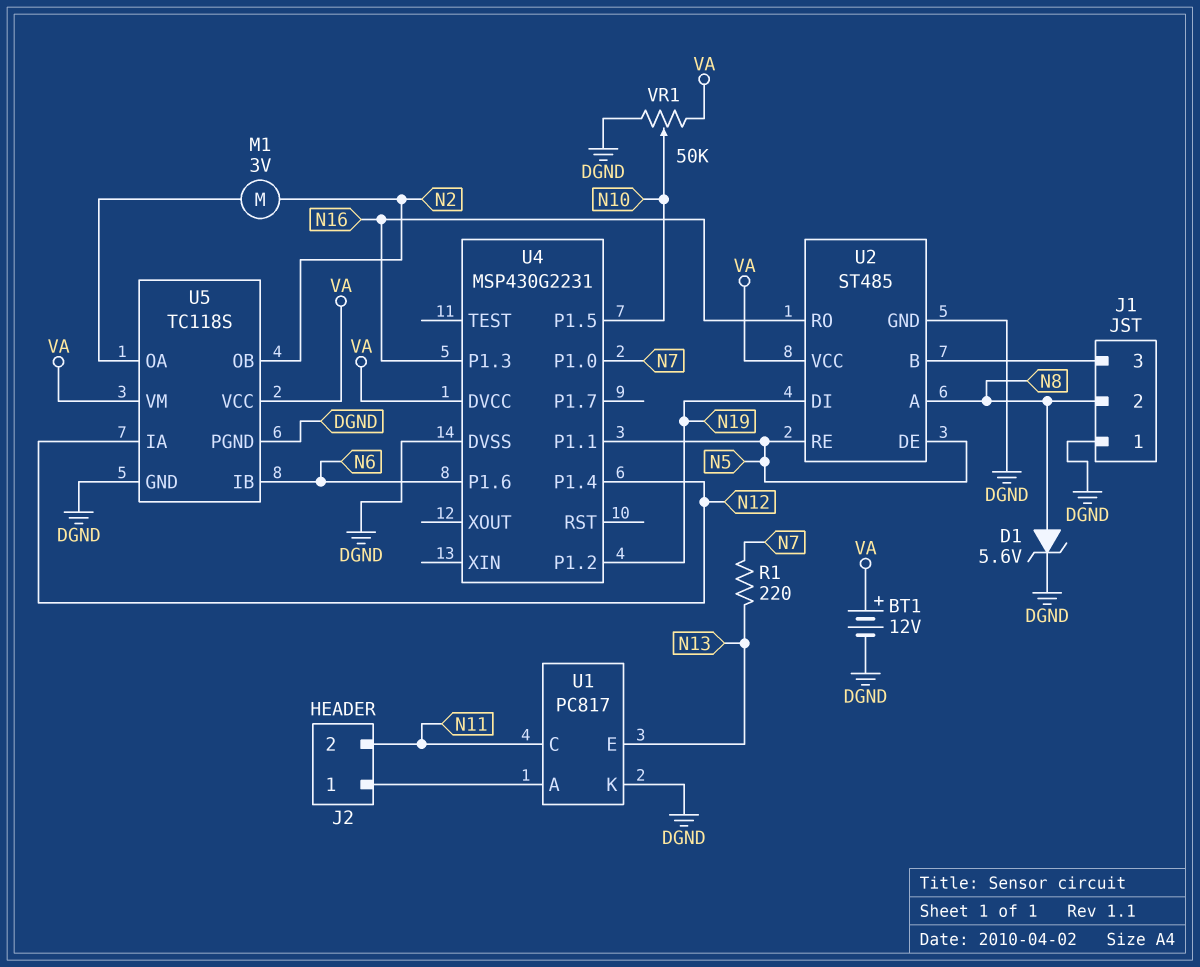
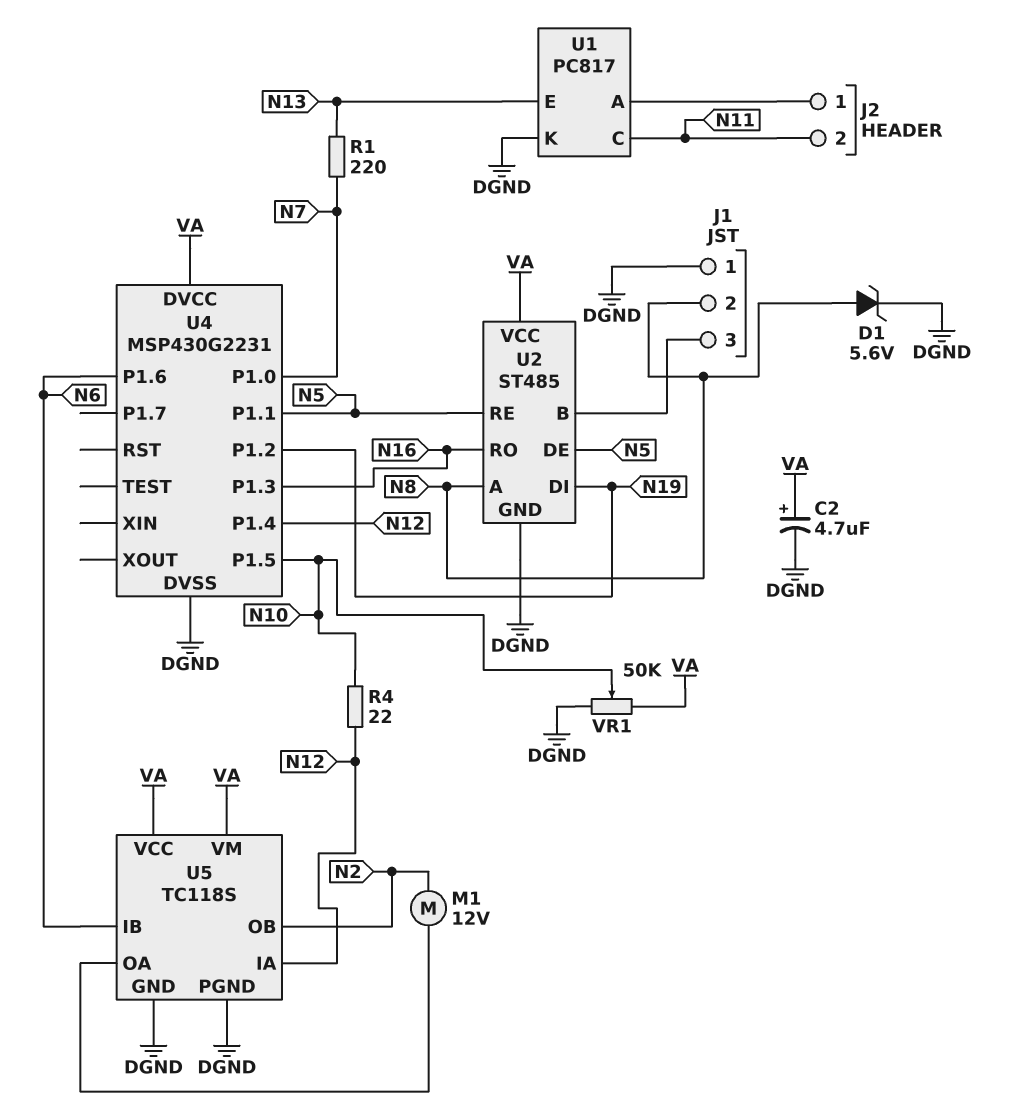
BT1: 12V (plus VA, minus DGND) -> none
C2: none -> 4.7uF (plus VA, minus DGND)
M1: motor 3V (N2, U5/OA) -> motor 12V (N2, U5/OA)
R4: none -> 22 (N10, N12)

